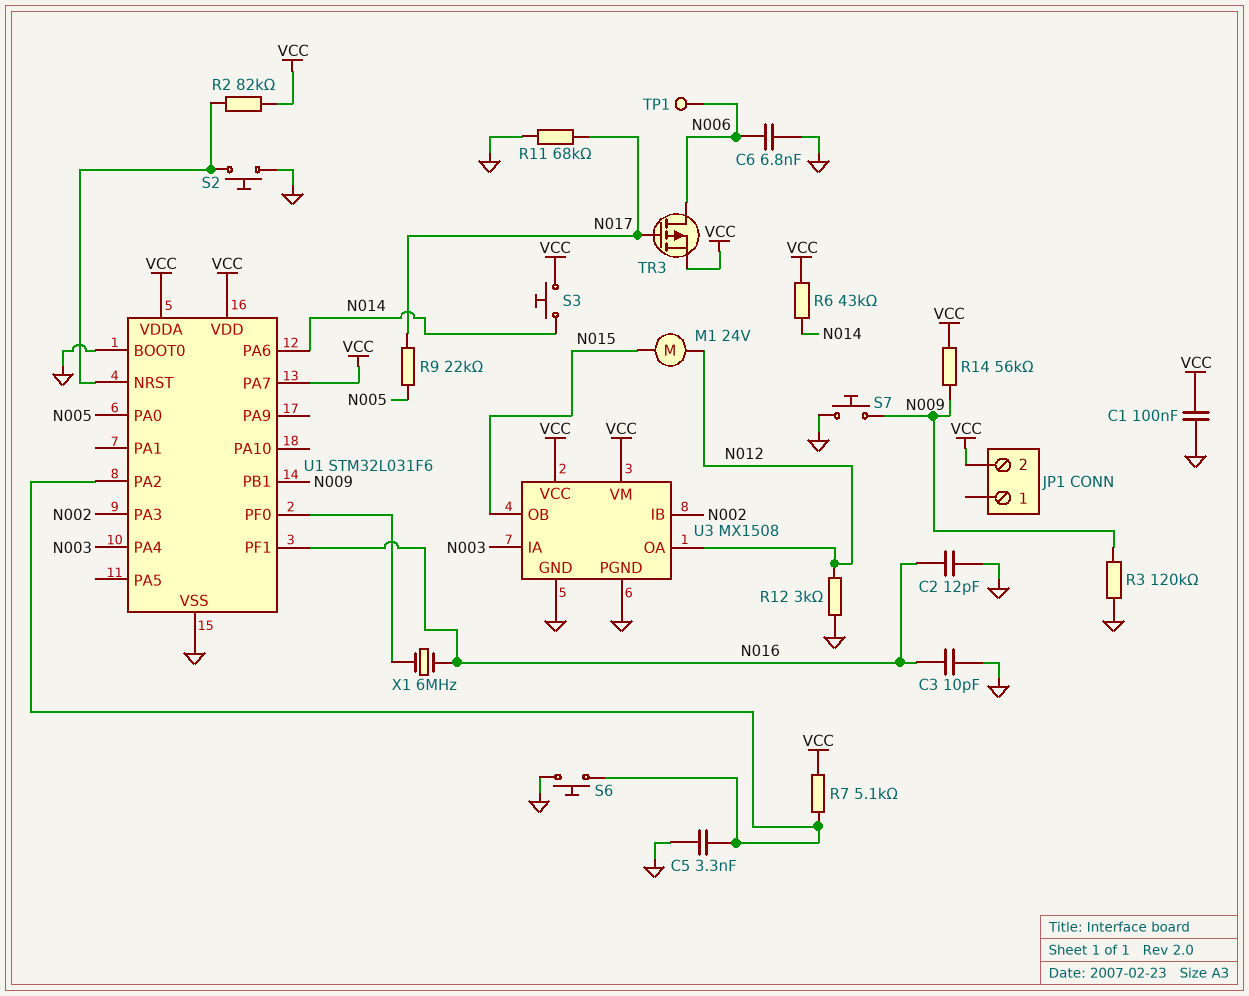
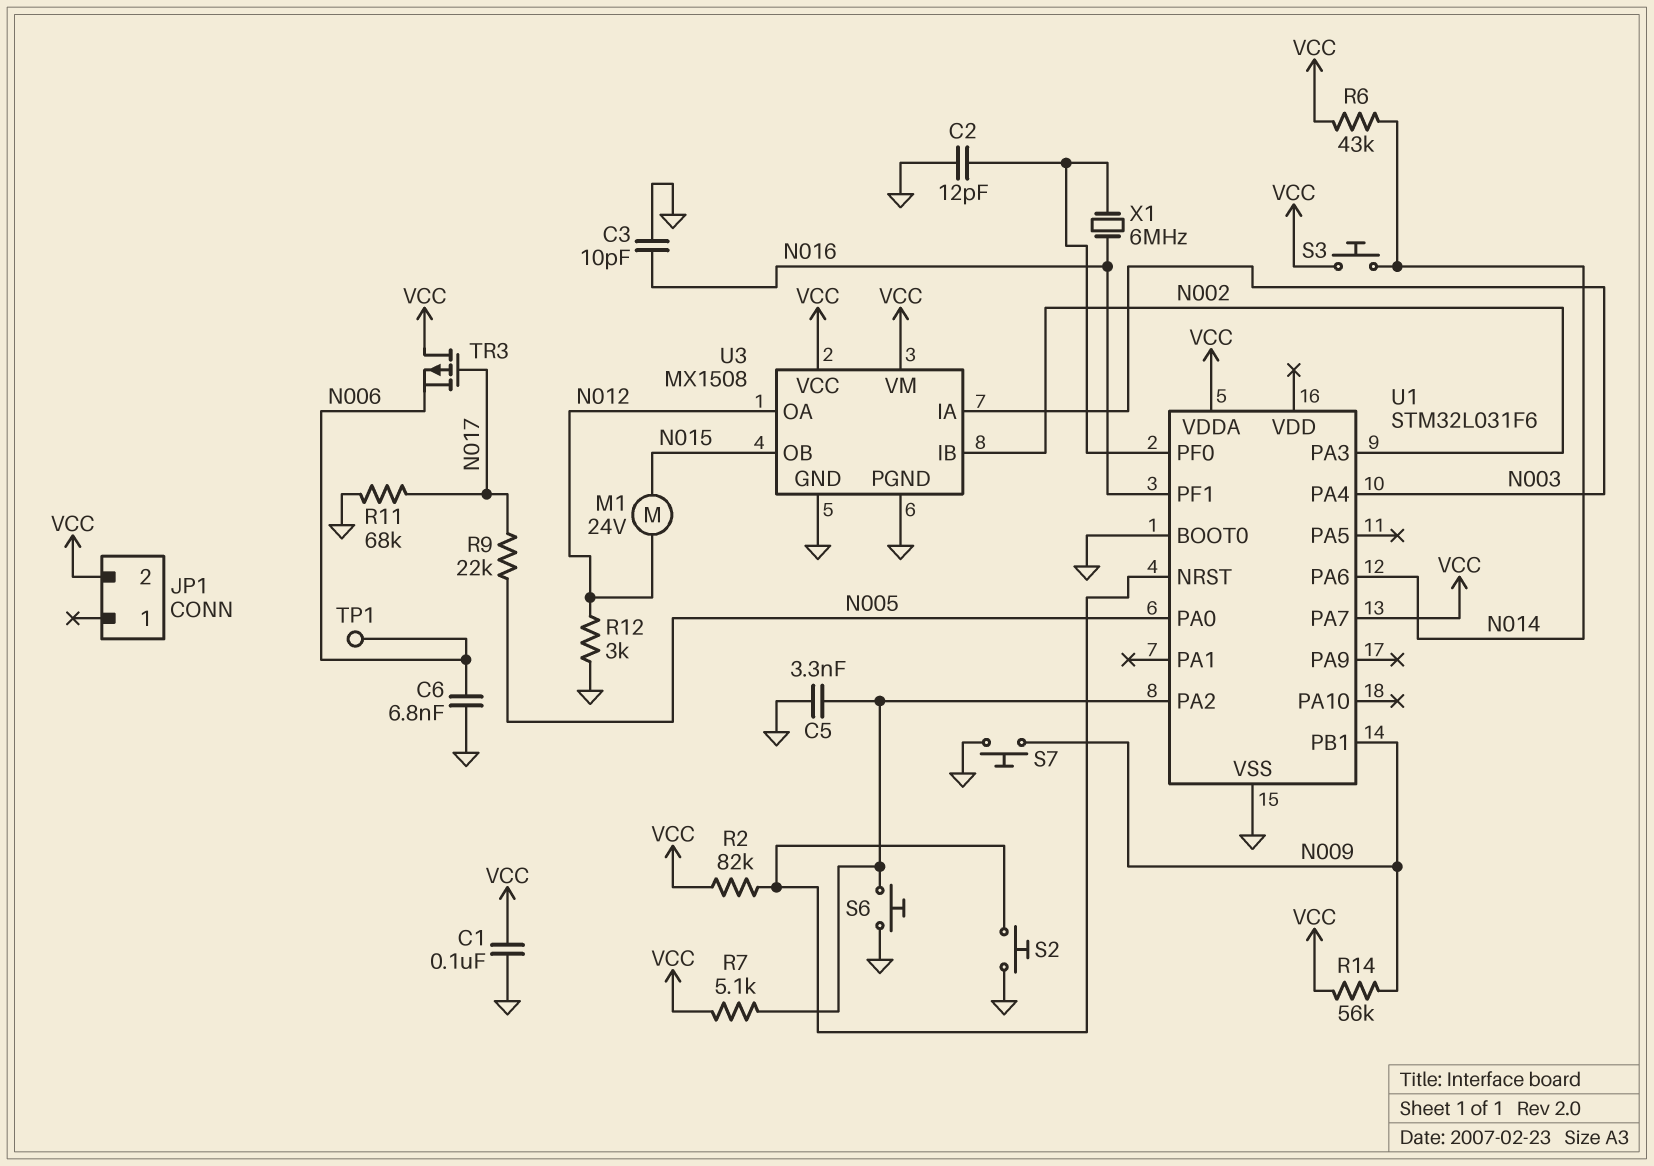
C2: 12pF (GND, N016) -> 12pF (GND, U1/PF0)
R3: 120k (GND, N009) -> none
TR3: PMOS (G N017, D N006, S VCC) -> PMOS (G N017, D VCC, S N006)
U1 pin VDD: VCC -> none

